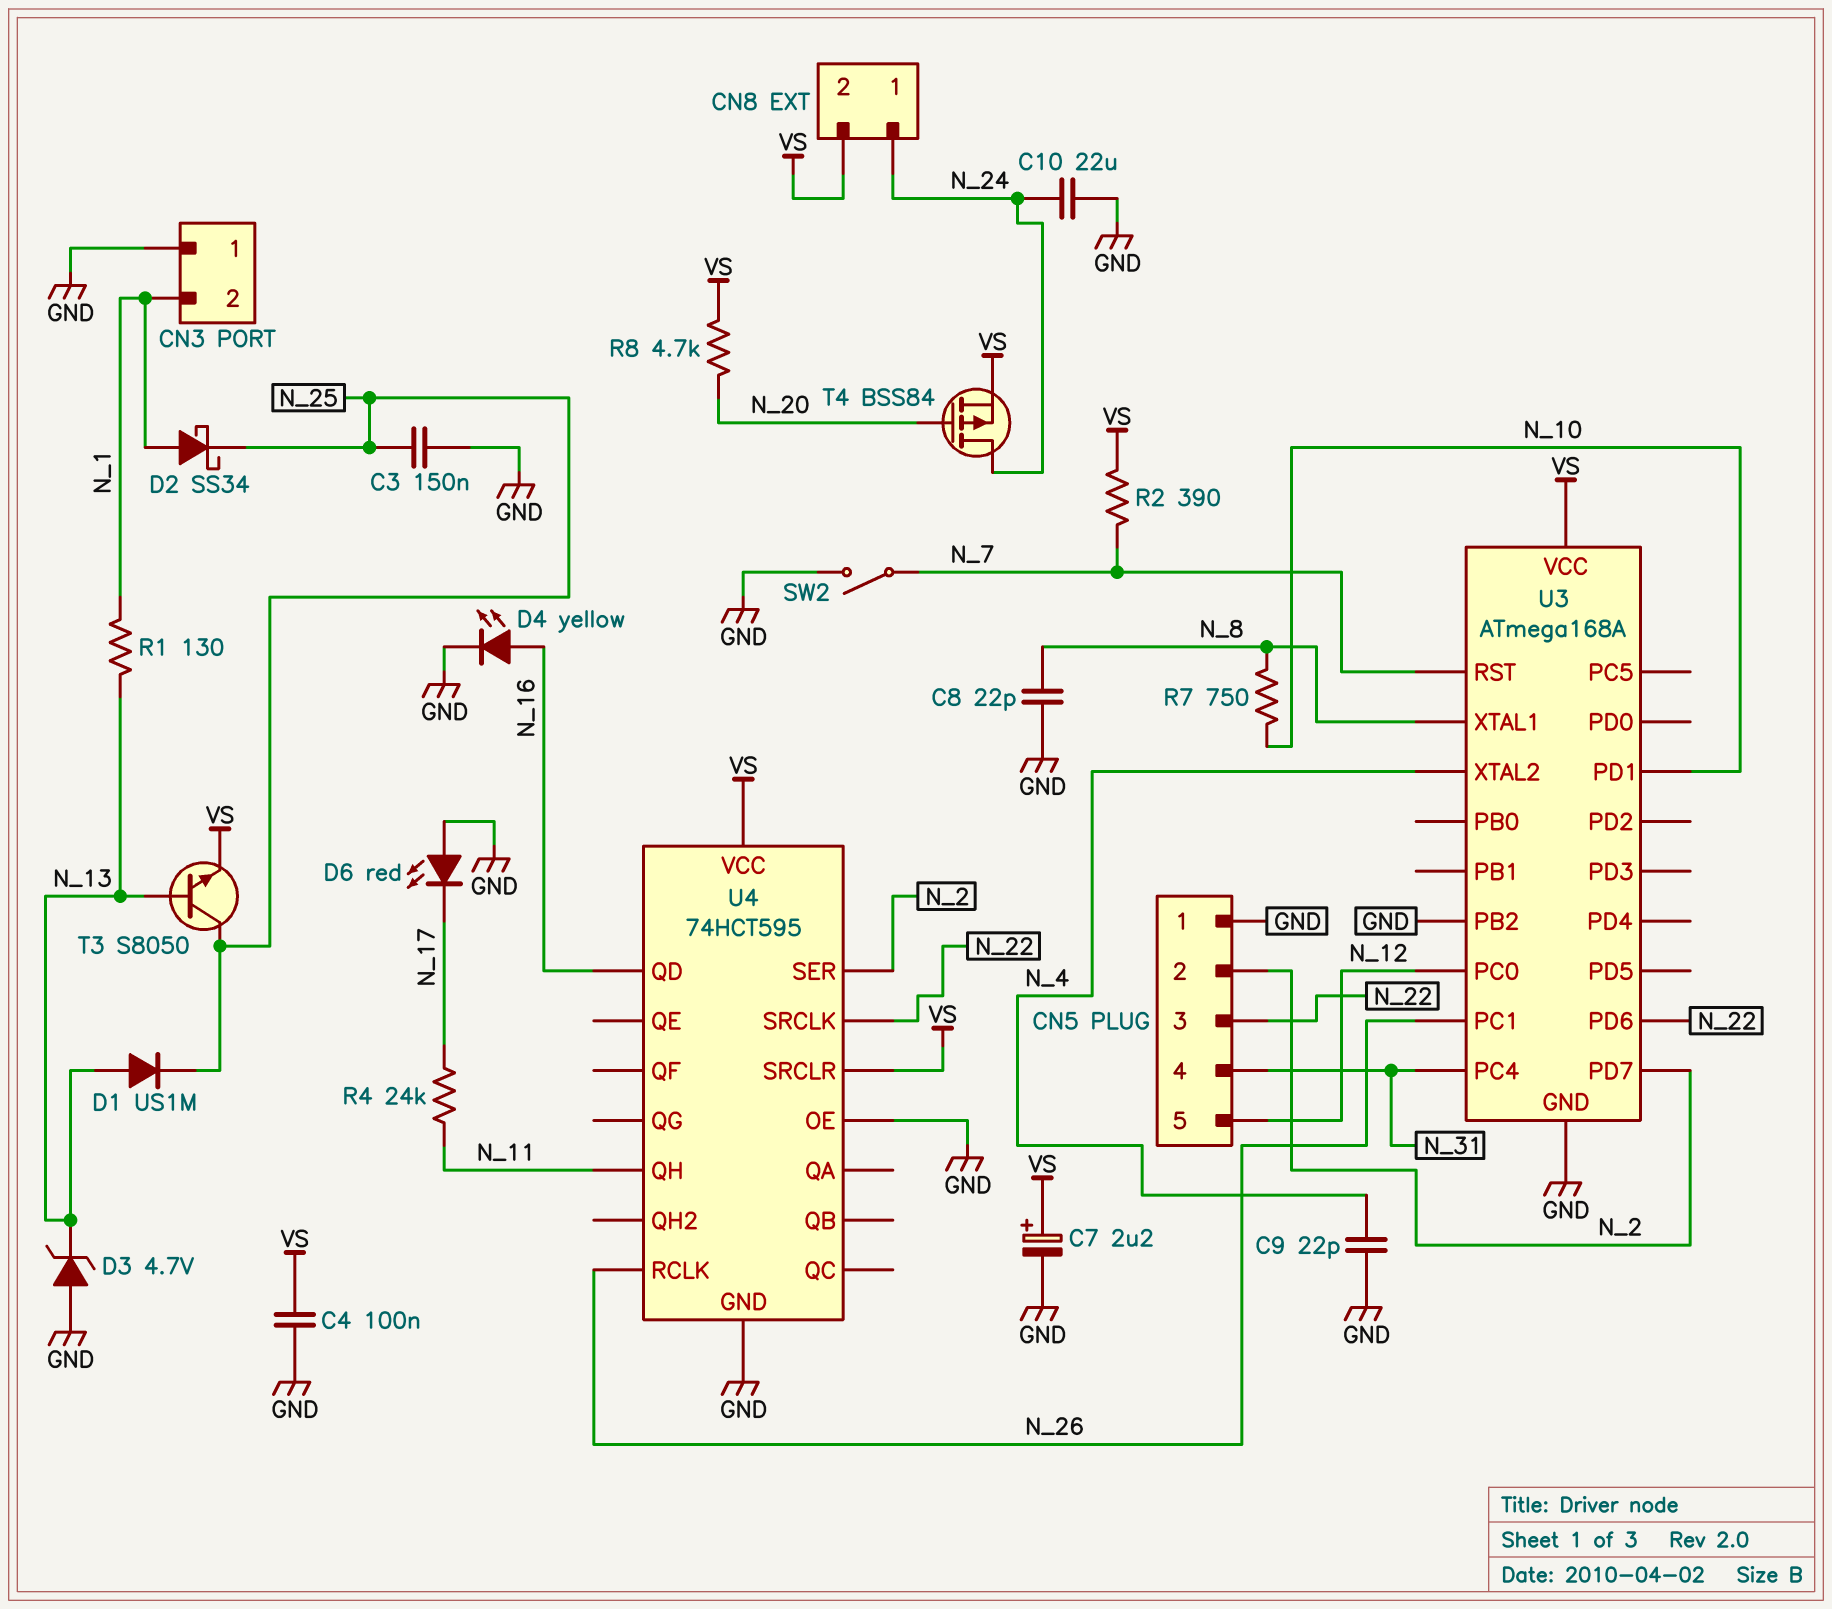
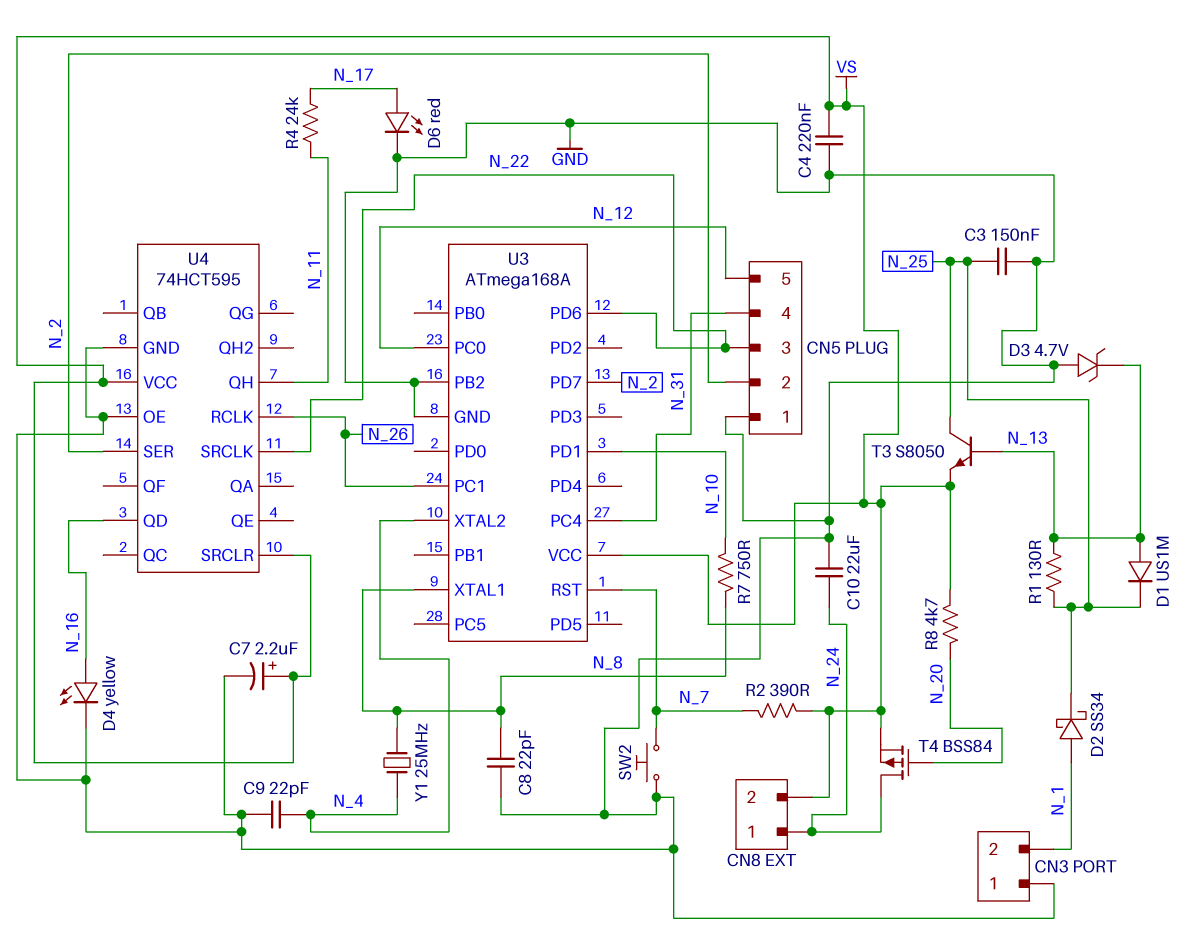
C4: 100nF (GND, VS) -> 220nF (GND, VS)
D6: LED red (A GND, K N_17) -> LED red (A N_17, K GND)
R1: 130 (N_1, N_13) -> 130 (N_13, N_25)
SW2: switch (GND, N_7) -> button (GND, N_7)
Y1: none -> 25MHz (N_4, N_8)

